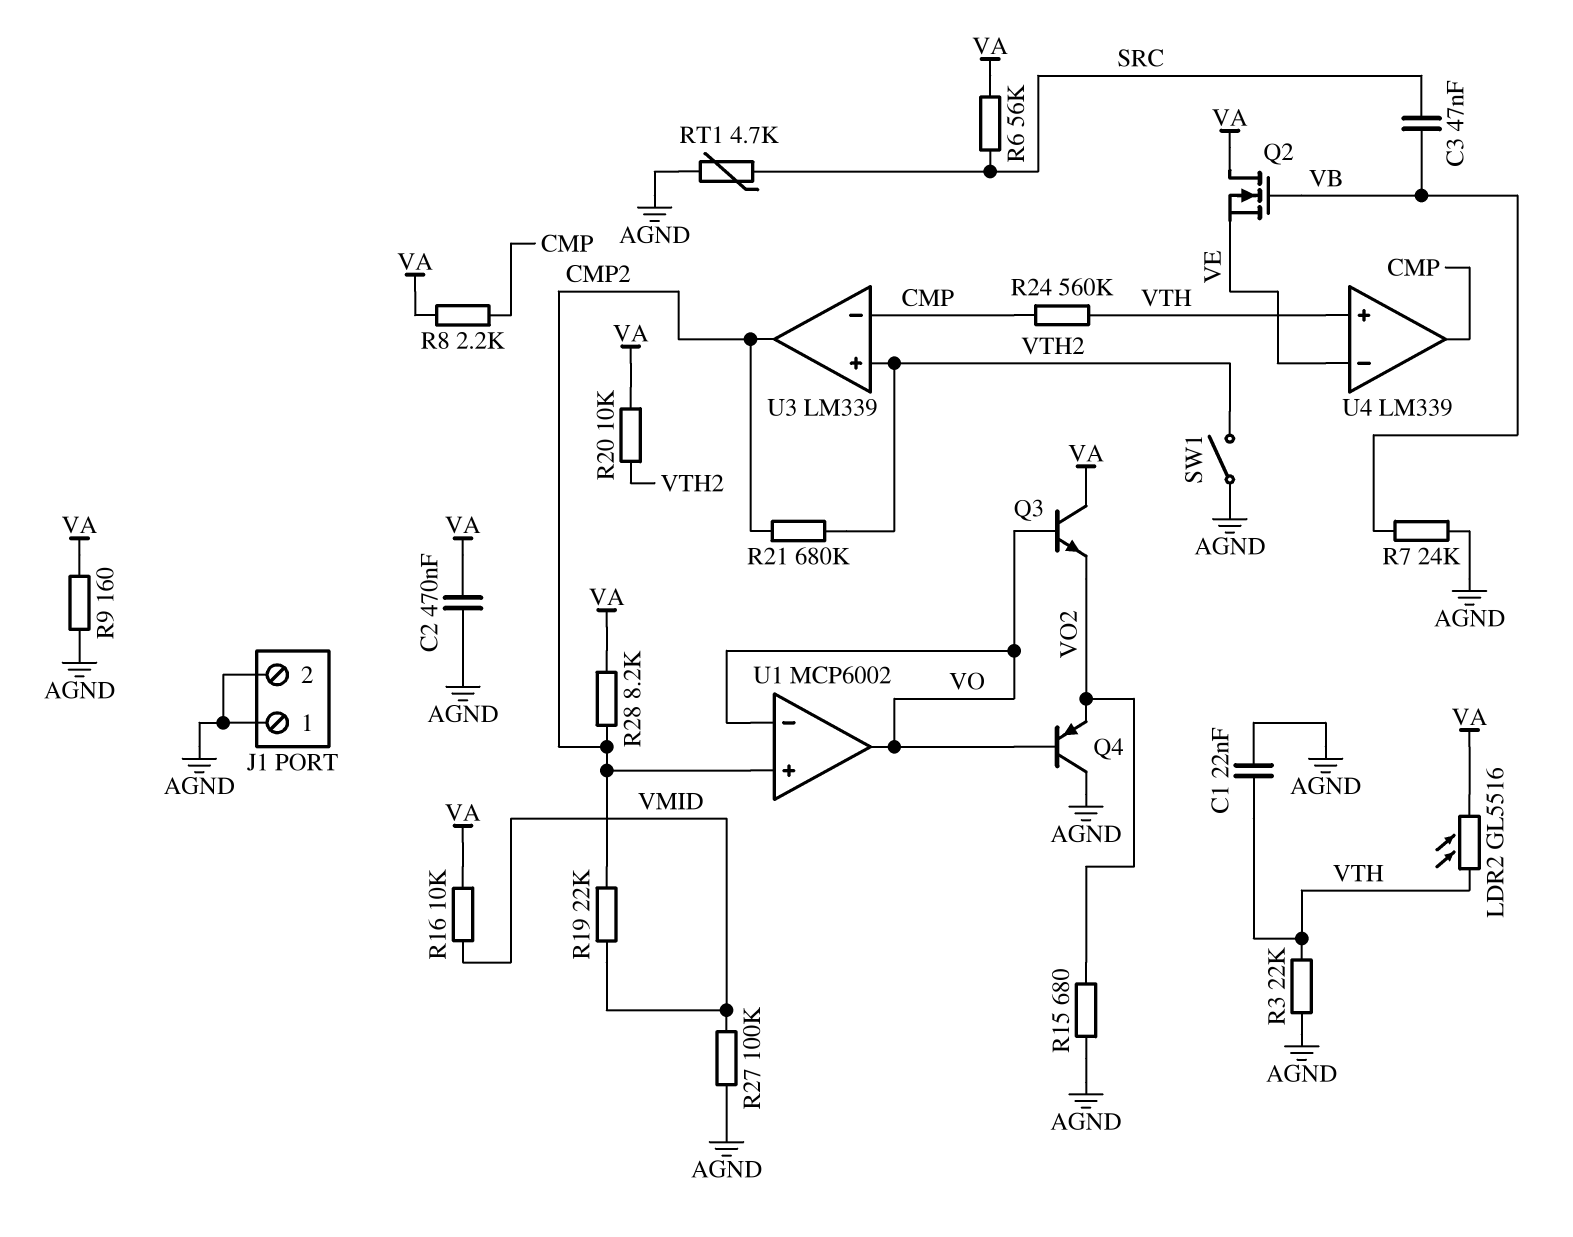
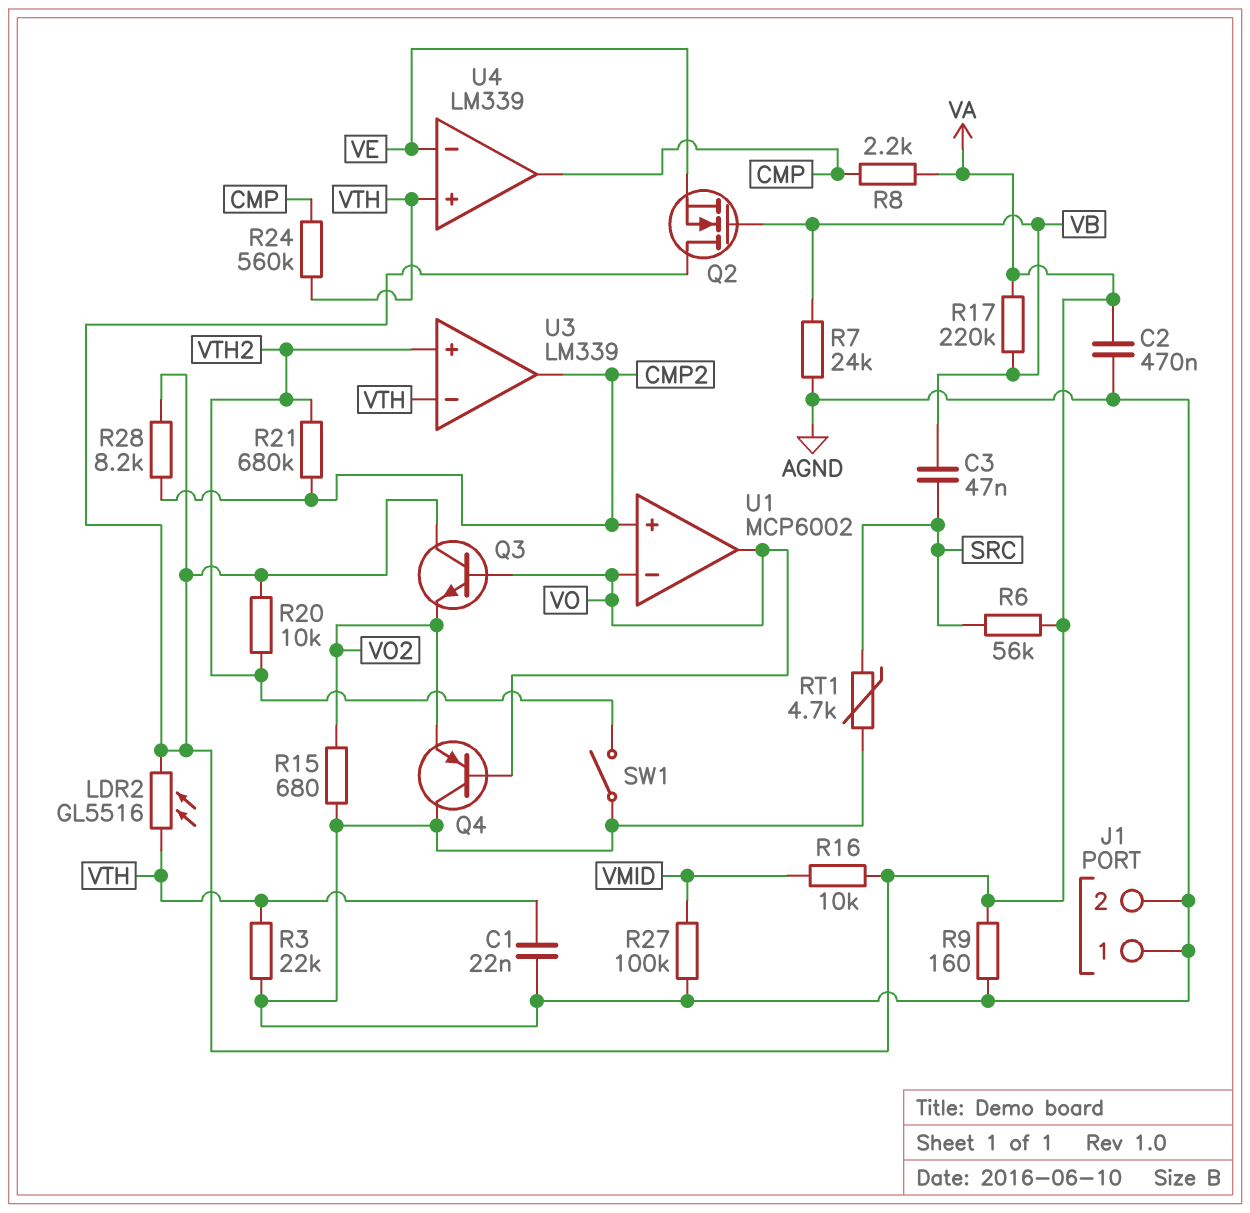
R17: none -> 220k (VA, VB)
R19: 22k (CMP2, VMID) -> none
U3 pin in-: CMP -> VTH

